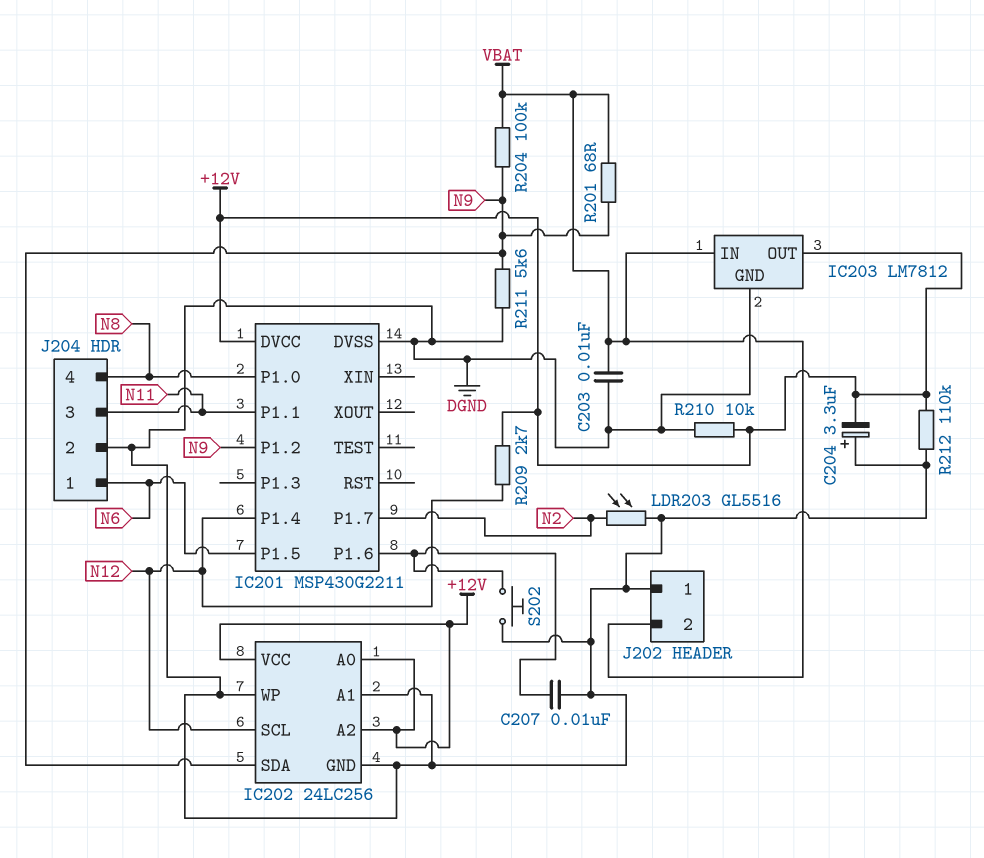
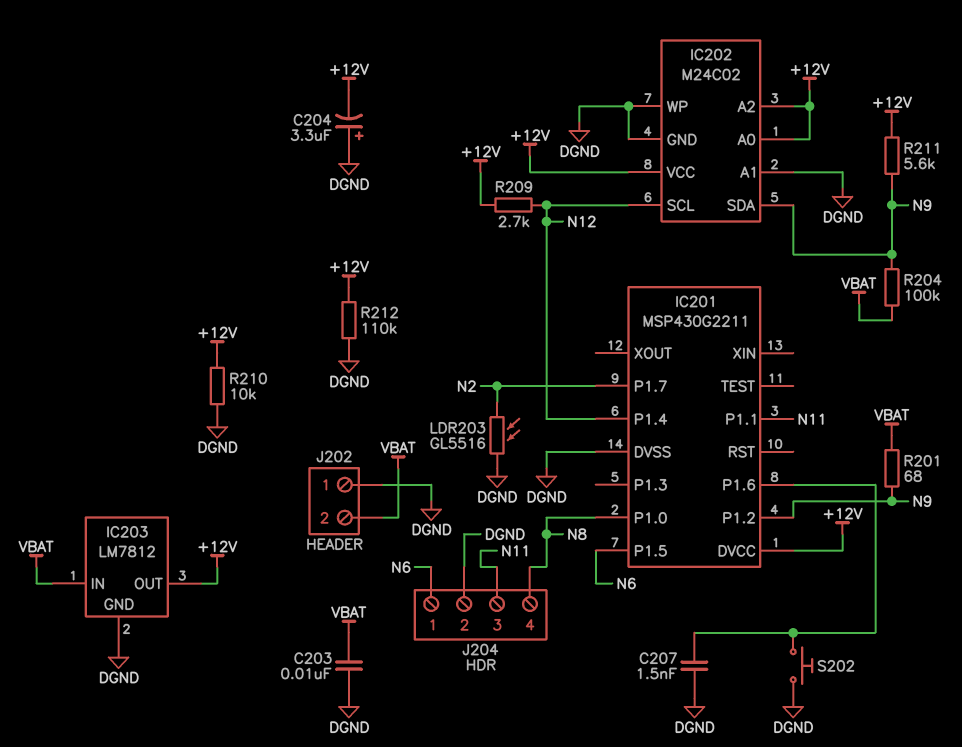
C207: 10nF (DGND, IC201/P1.6) -> 1.5nF (DGND, IC201/P1.6)
IC202: 24LC256 -> M24C02
R211: 5.6k (DGND, N9) -> 5.6k (+12V, N9)

